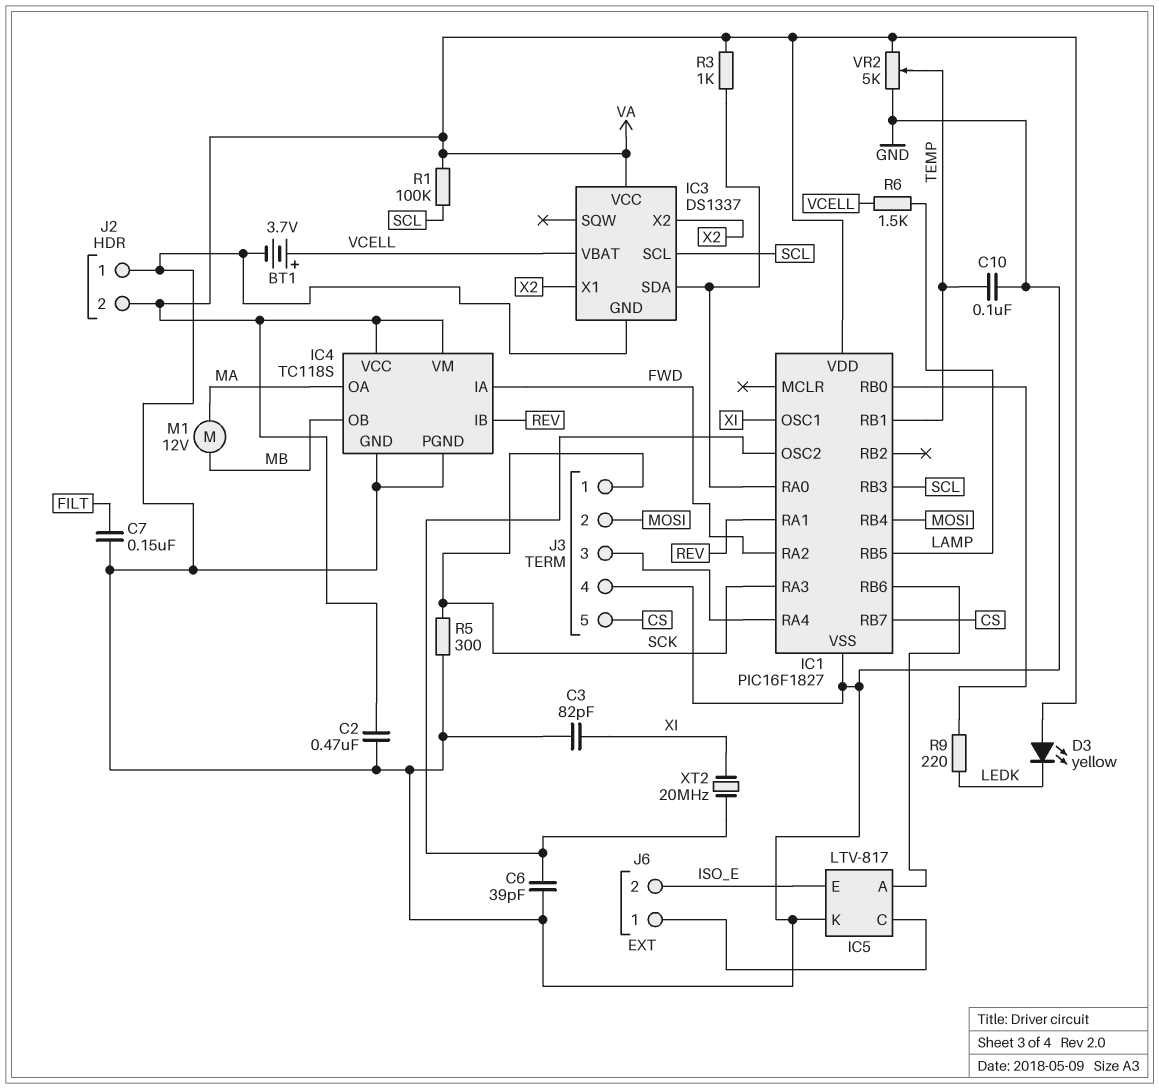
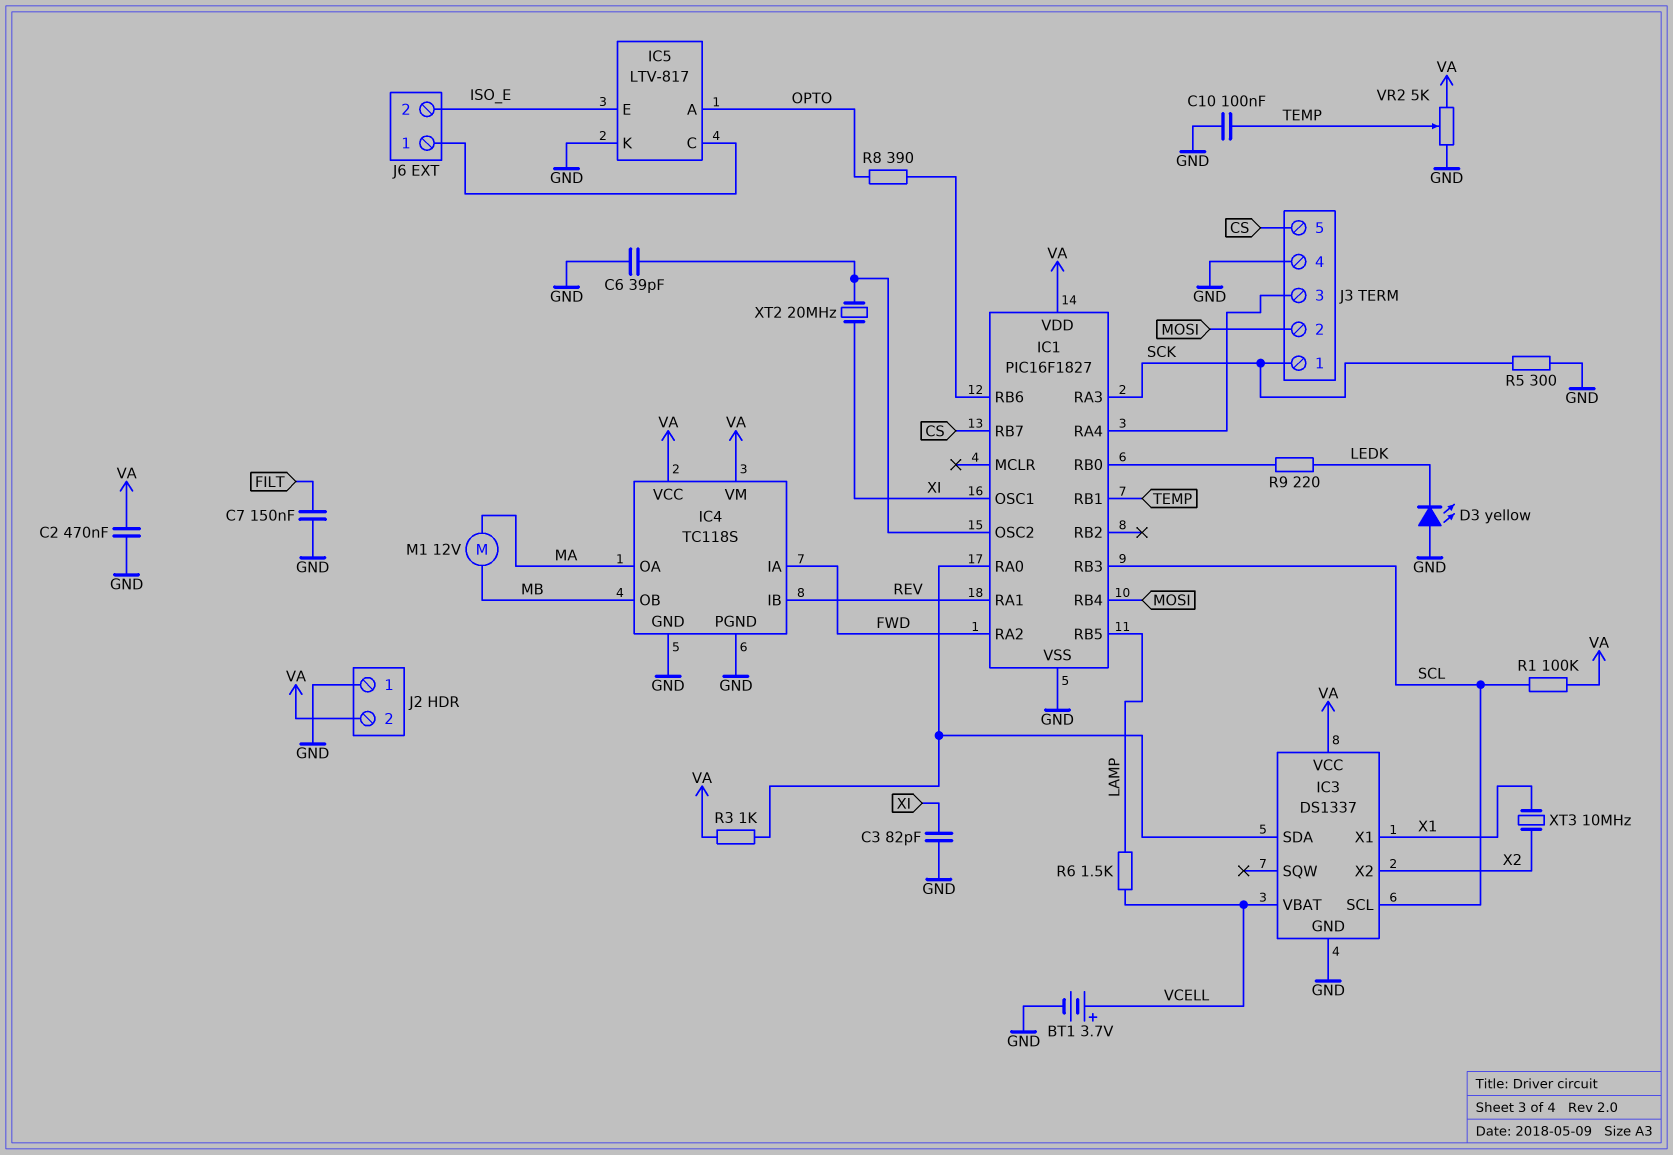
D3: LED yellow (A VA, K LEDK) -> LED yellow (A GND, K LEDK)
IC3 pin X1: X2 -> X1
IC5 pin A: IC1/RB6 -> OPTO
R8: none -> 390 (IC1/RB6, OPTO)
XT3: none -> 10MHz (X1, X2)

